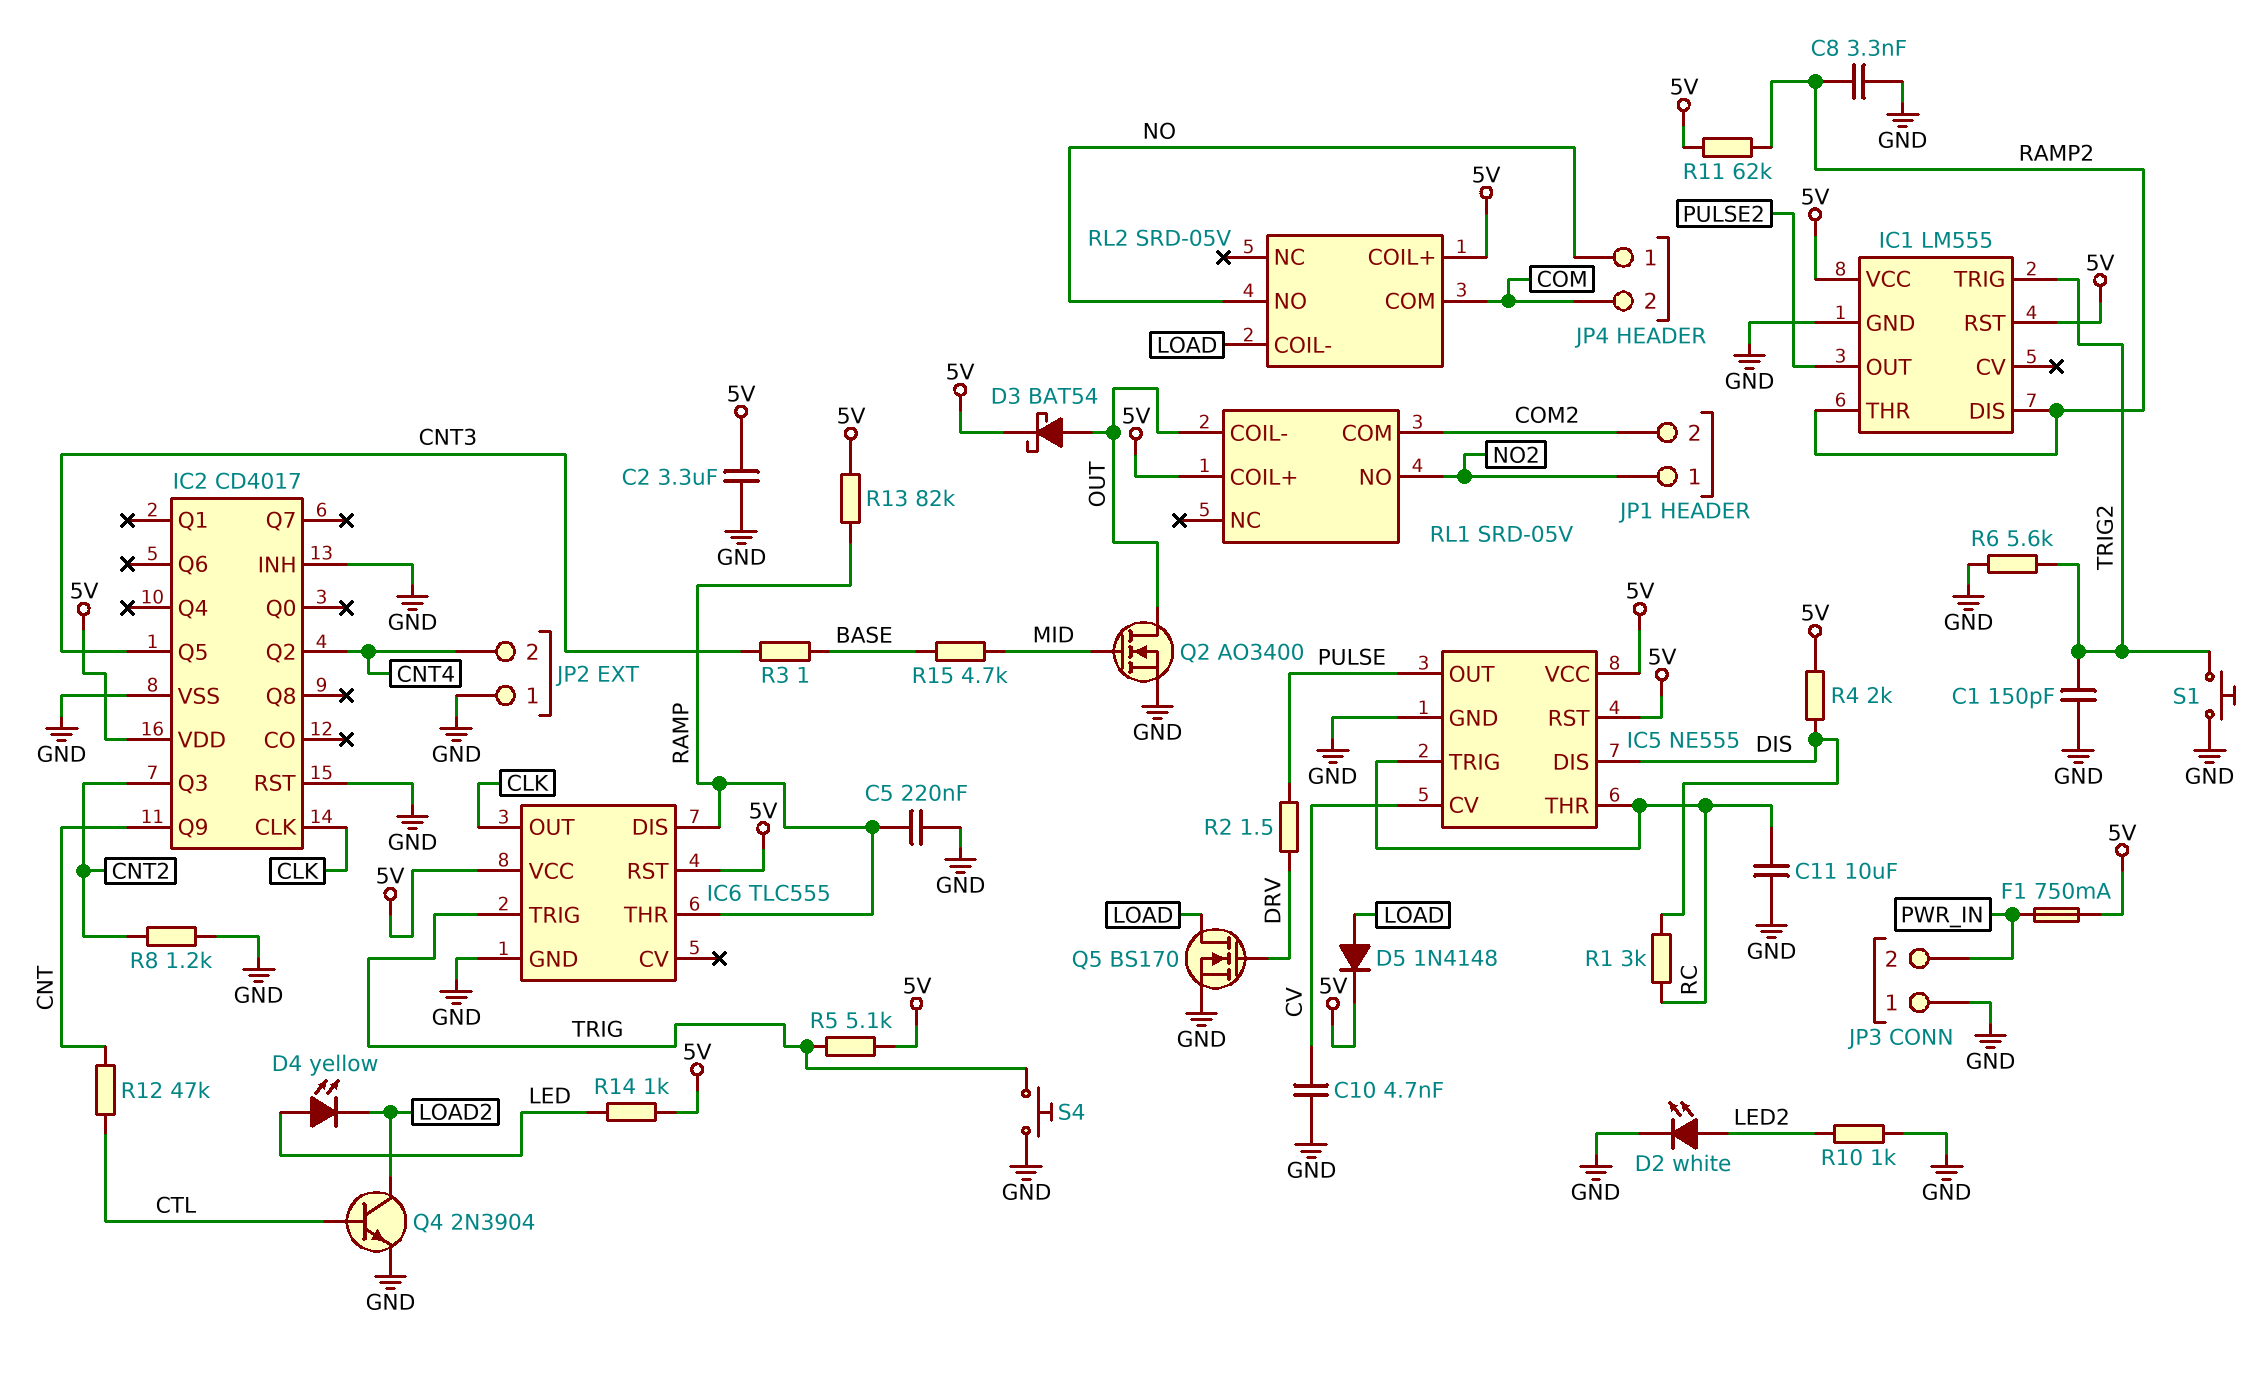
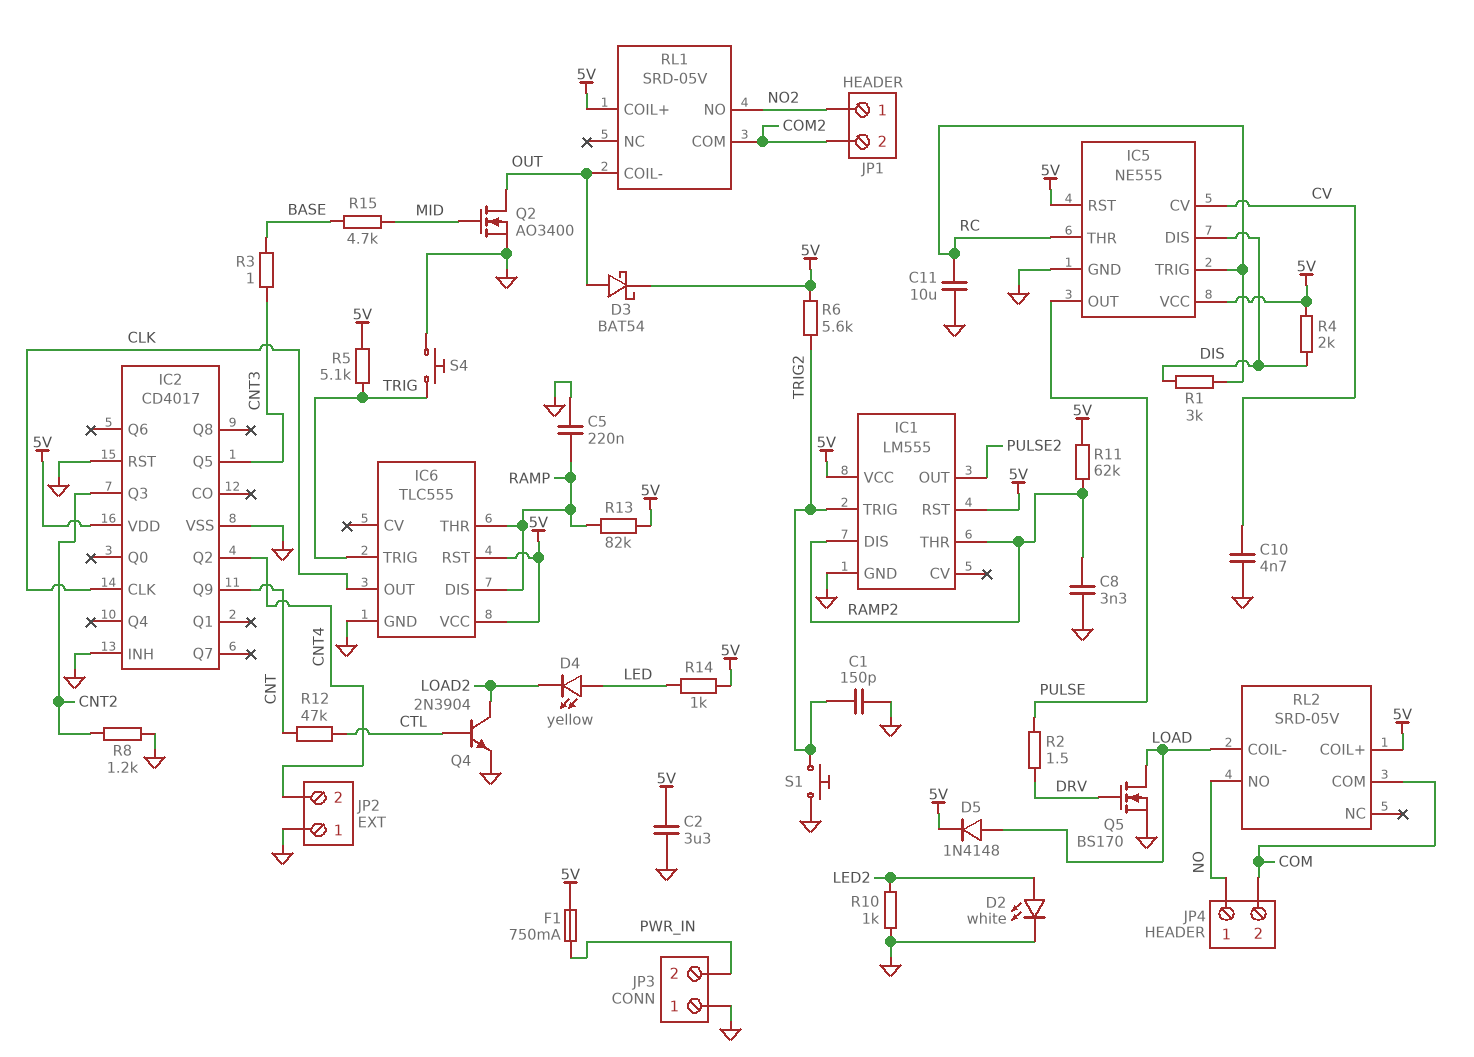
R6: 5.6k (GND, TRIG2) -> 5.6k (5V, TRIG2)

